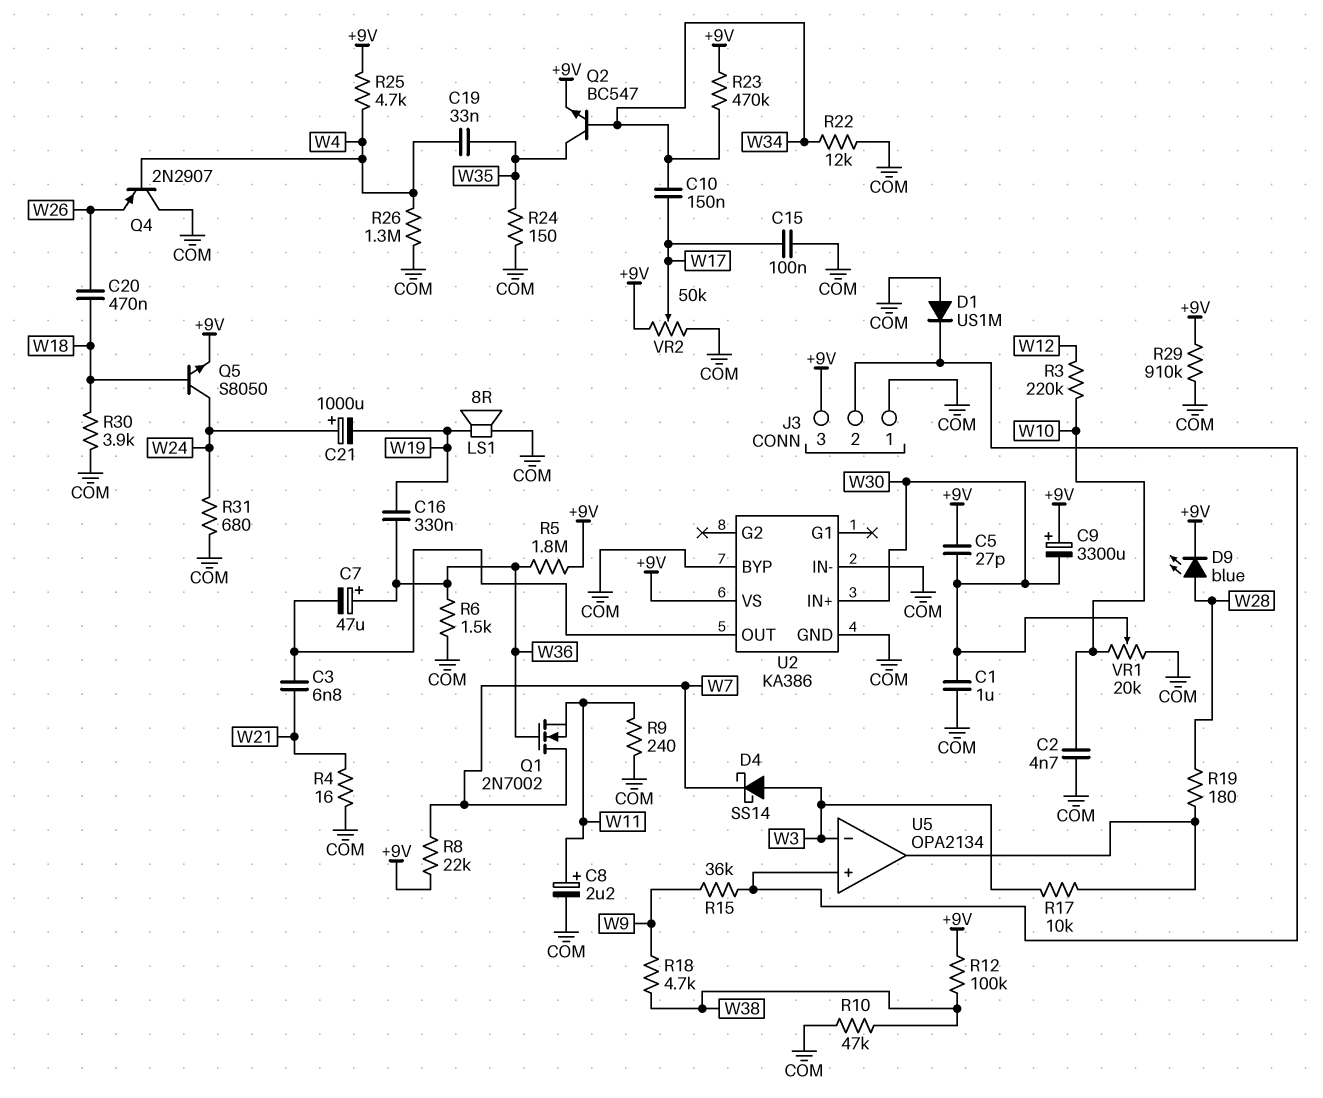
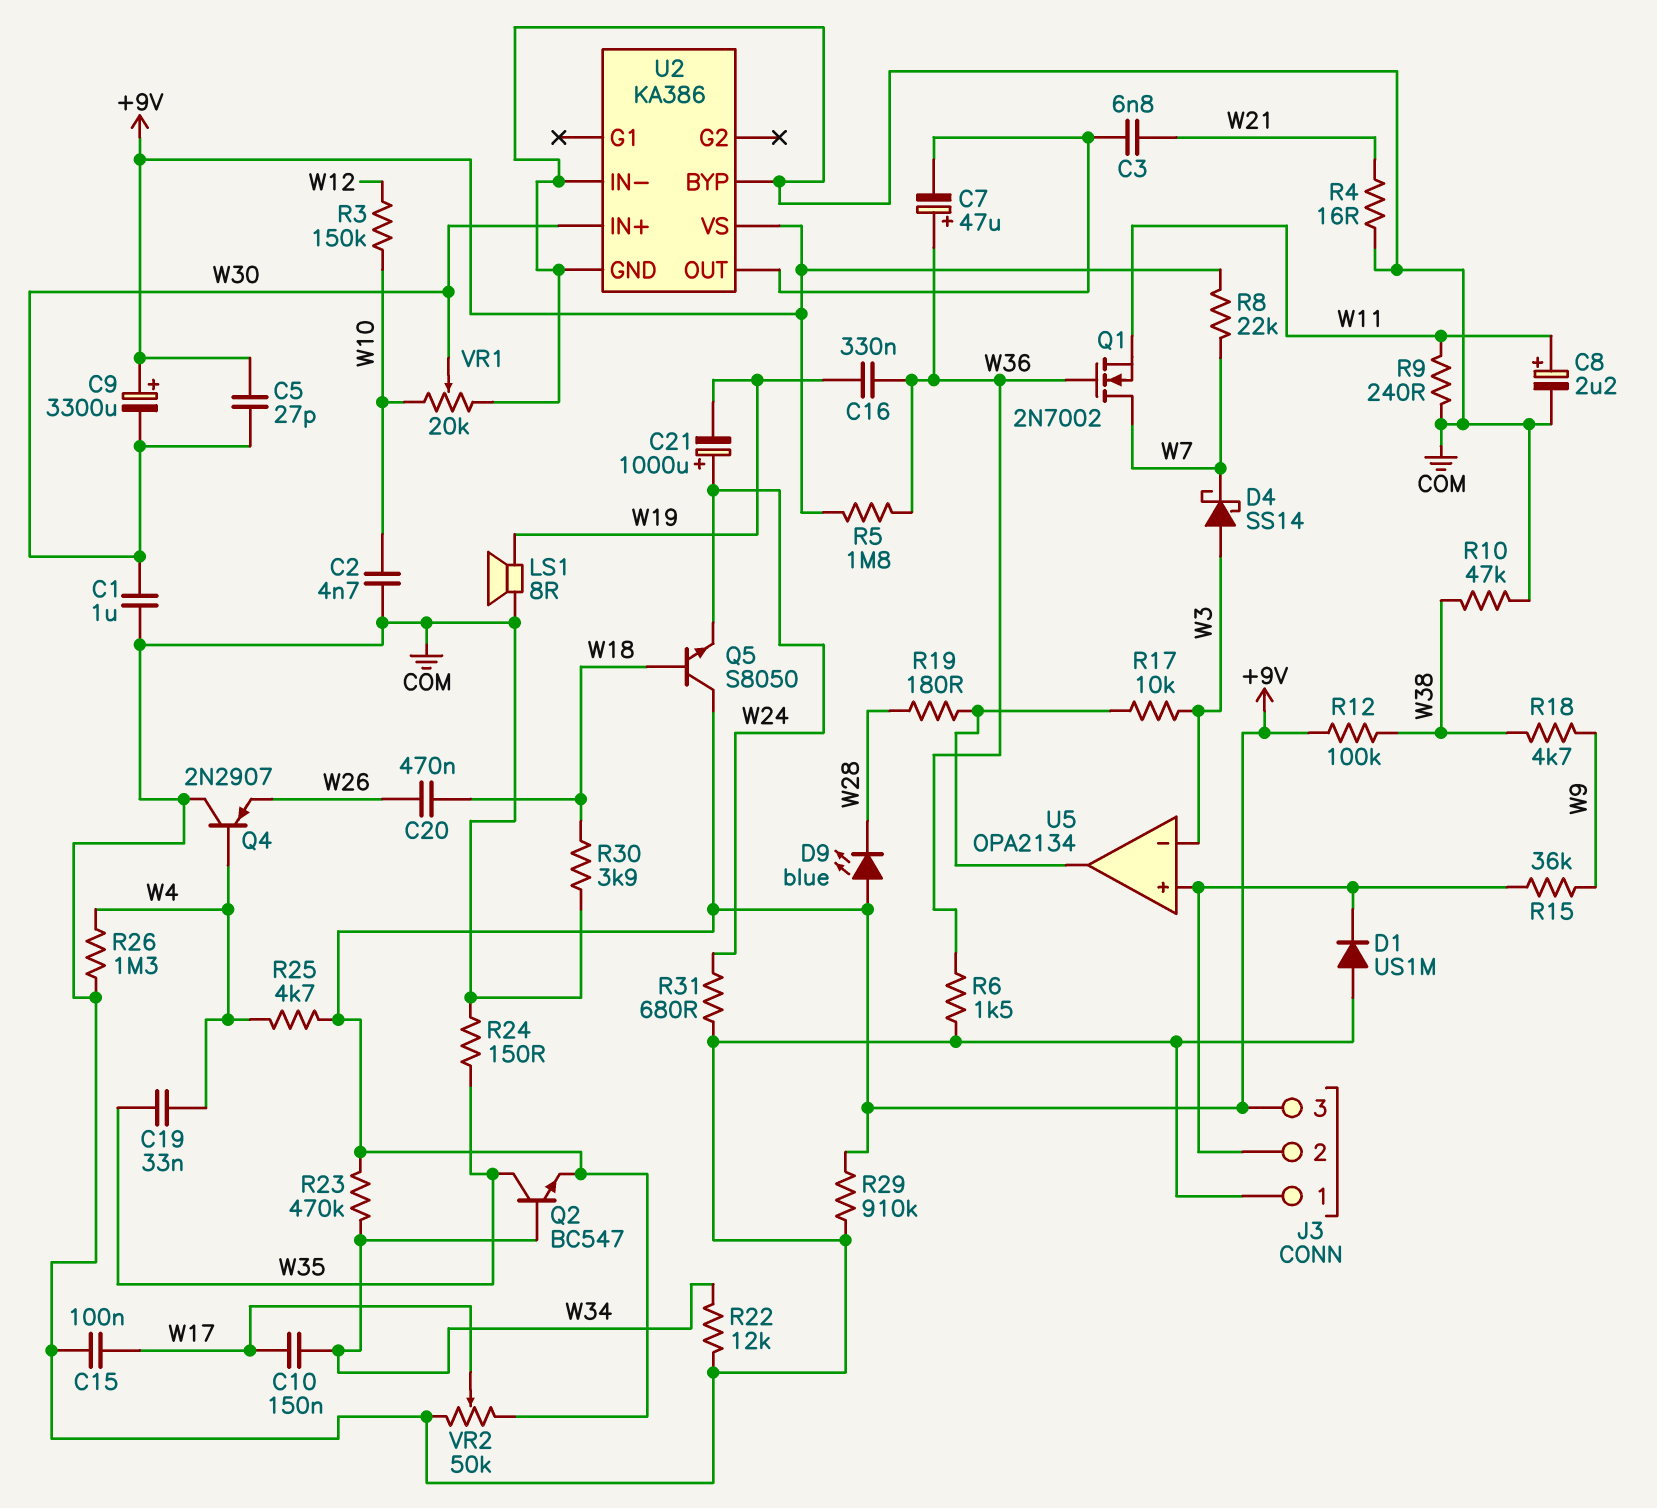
D9: LED blue (A W28, K +9V) -> LED blue (A +9V, K W28)
Q5: NPN S8050 (B W18, C W24, E +9V) -> NPN S8050 (B W18, C +9V, E W24)
R3: 220k (W10, W12) -> 150k (W10, W12)

